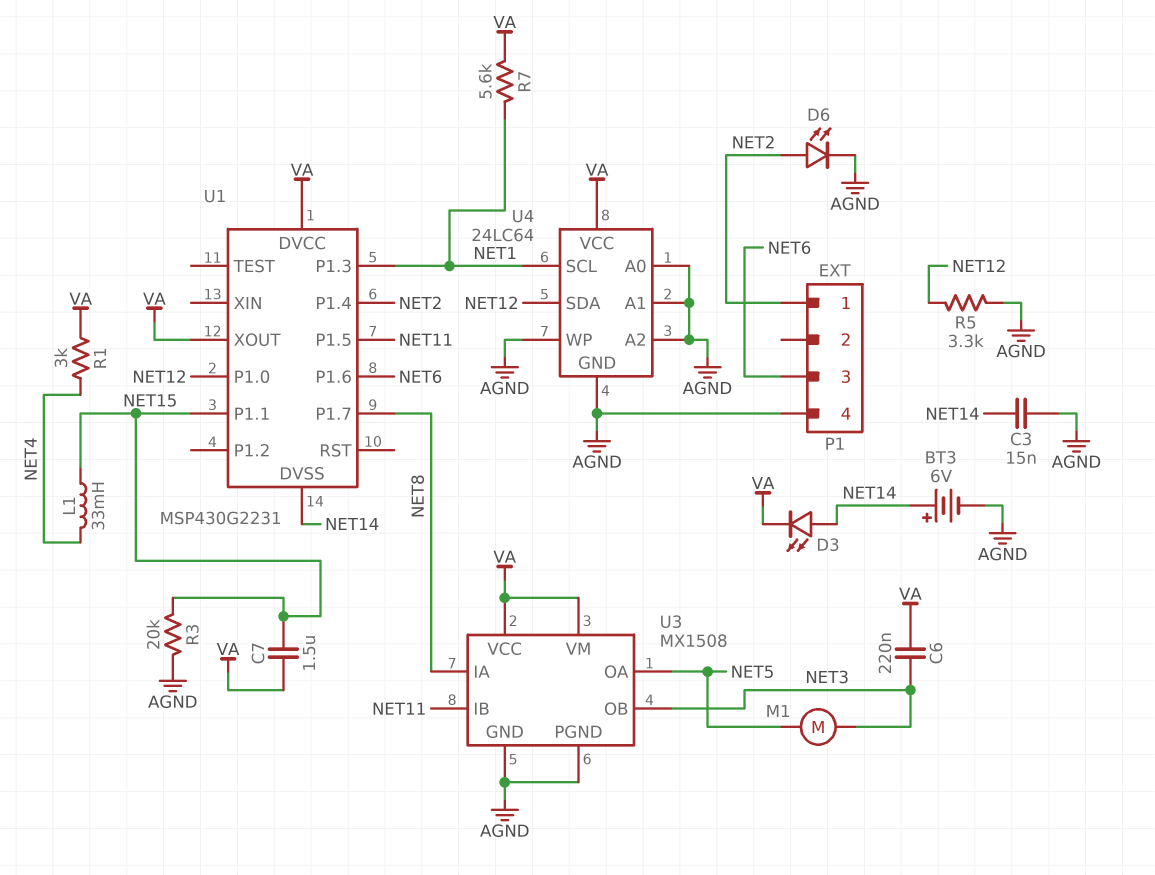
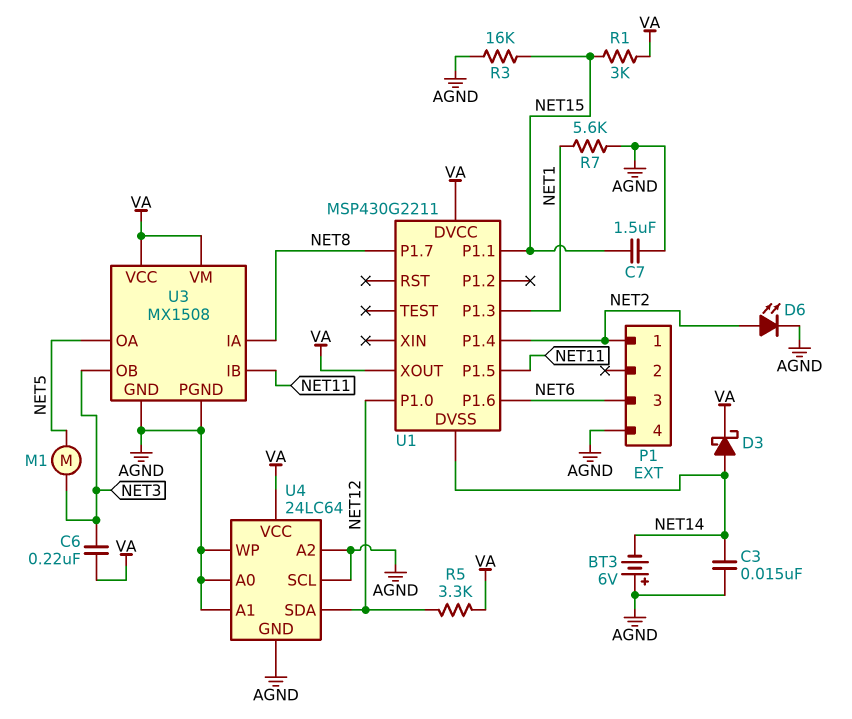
BT3: 6V (plus NET14, minus AGND) -> 6V (plus AGND, minus NET14)
C7: 1.5uF (NET15, VA) -> 1.5uF (AGND, NET15)
D3: LED (A NET14, K VA) -> schottky (A NET14, K VA)
L1: 33mH (NET4, NET15) -> none
R1: 3k (NET4, VA) -> 3k (NET15, VA)
R3: 20k (AGND, NET15) -> 16k (AGND, NET15)
R5: 3.3k (AGND, NET12) -> 3.3k (NET12, VA)
R7: 5.6k (NET1, VA) -> 5.6k (AGND, NET1)
U1: MSP430G2231 -> MSP430G2211
U4 pin SCL: NET1 -> AGND

